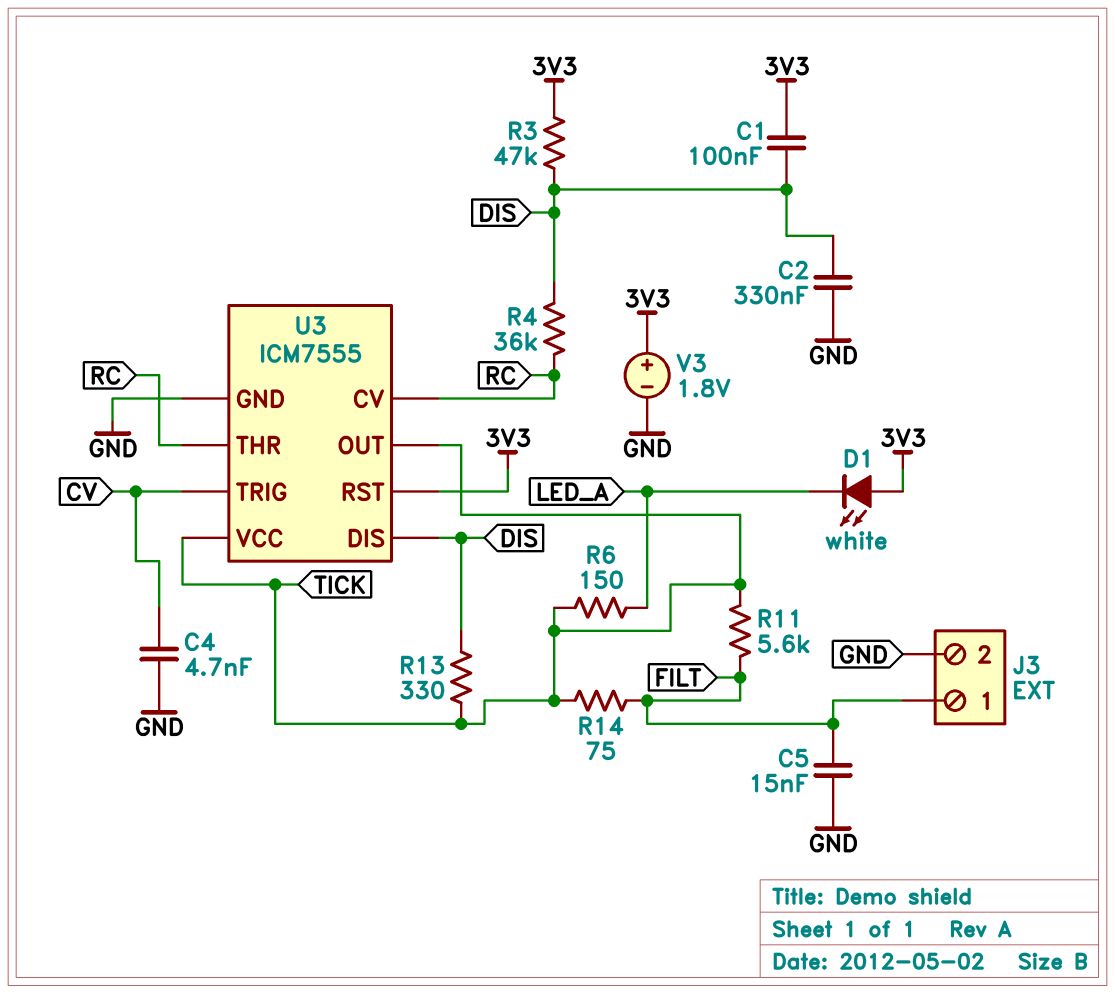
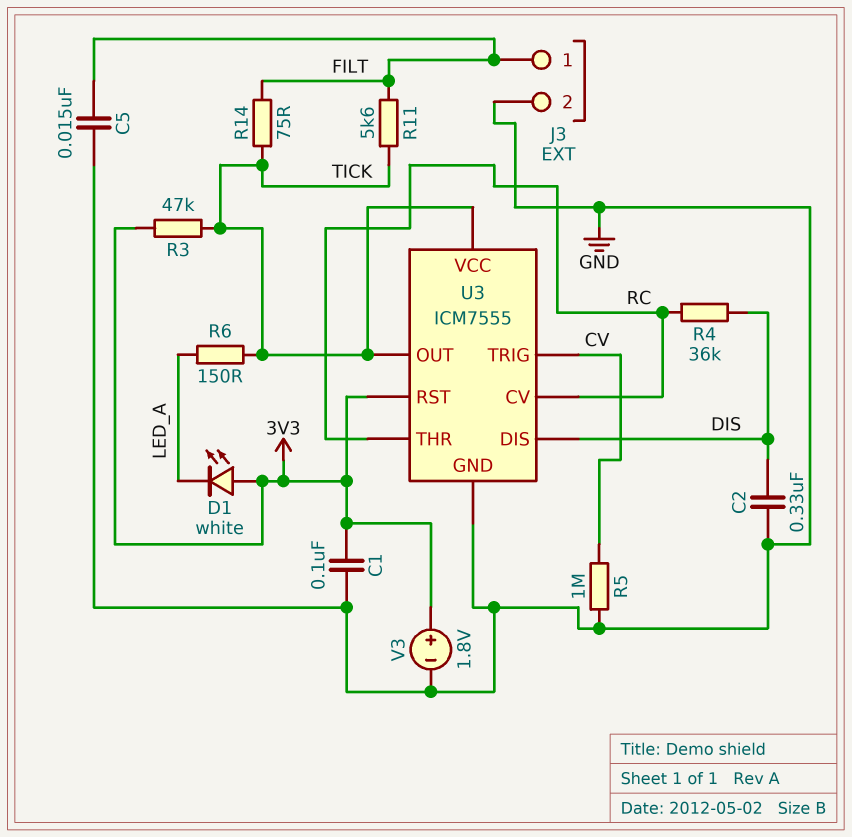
C1: 100nF (3V3, DIS) -> 100nF (3V3, GND)
C4: 4.7nF (CV, GND) -> none
R3: 47k (3V3, DIS) -> 47k (3V3, TICK)
R5: none -> 1M (CV, GND)
R13: 330 (DIS, TICK) -> none

